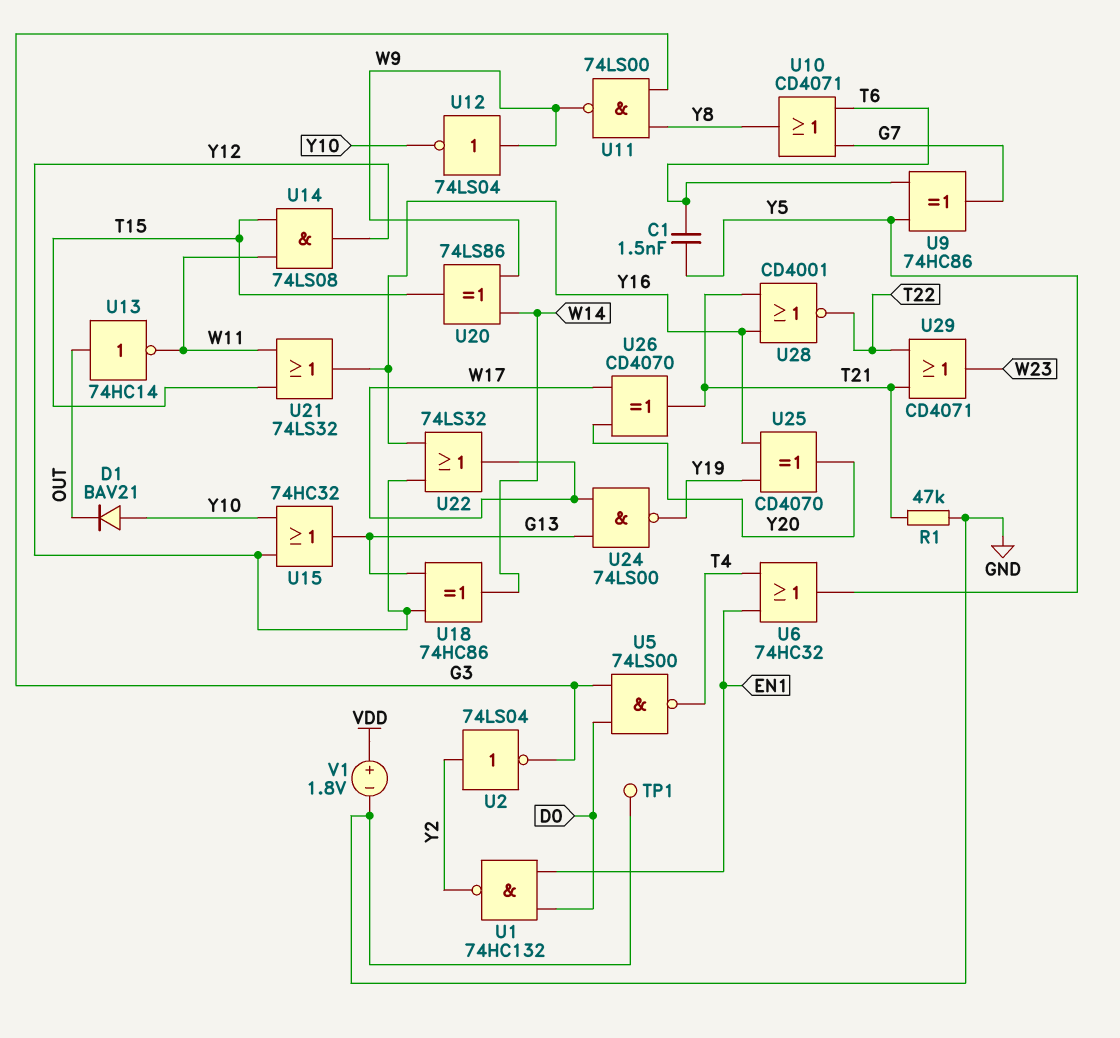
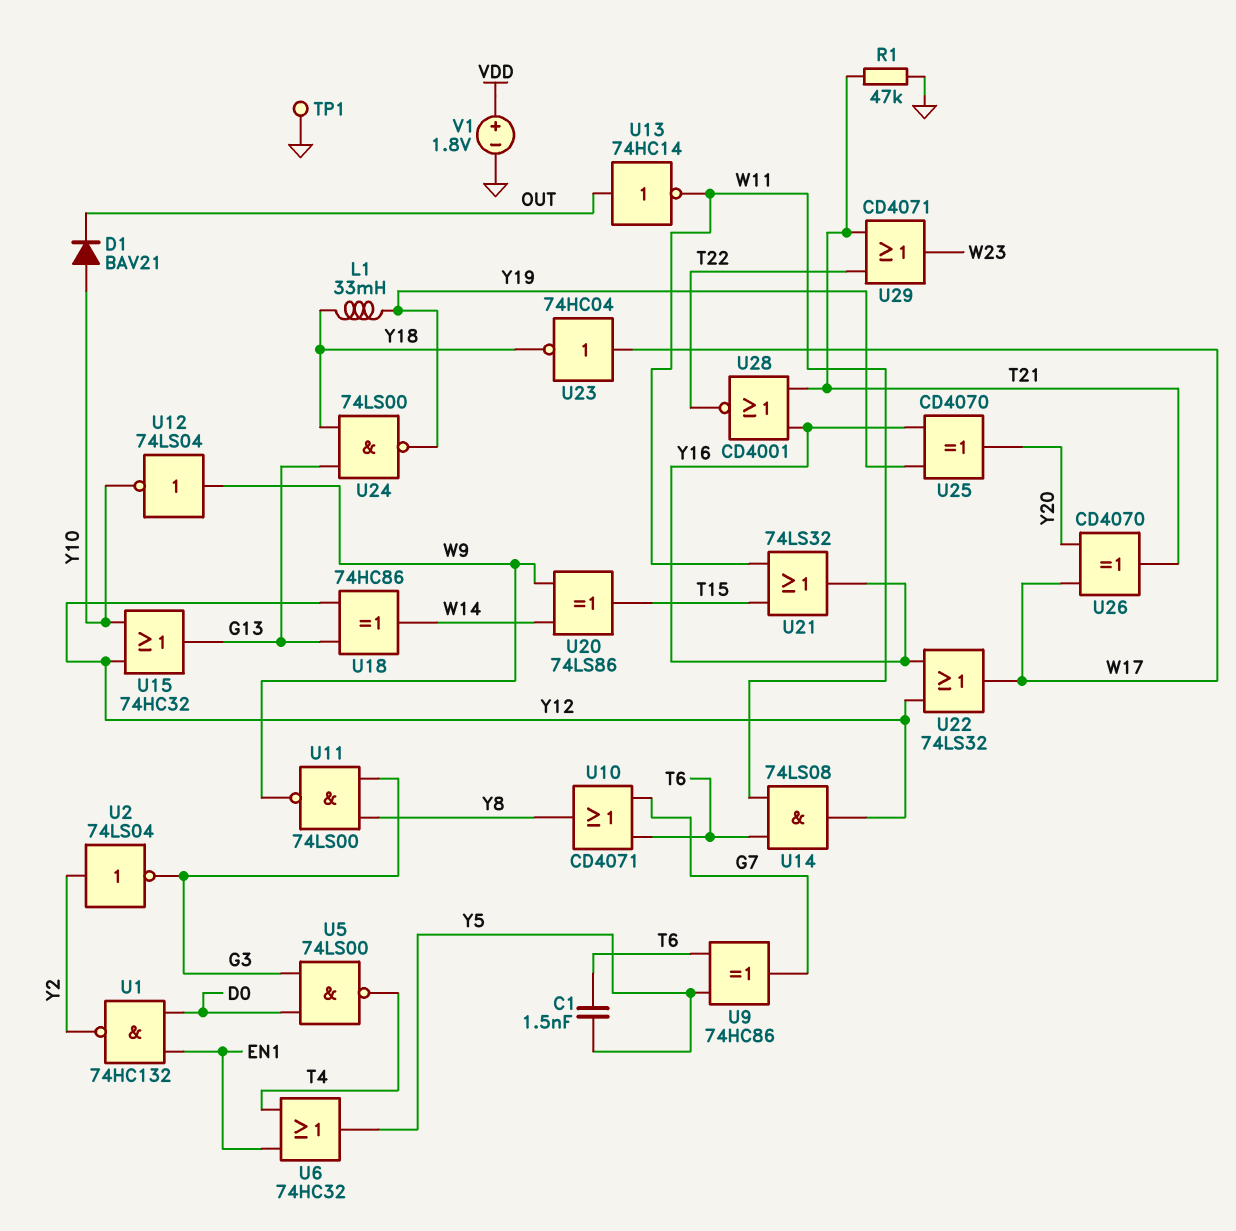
L1: none -> 33mH (Y18, Y19)
U14: AND 74LS08 (in T15, in W11, out Y12) -> AND 74LS08 (in T6, in W11, out Y12)
U23: none -> NOT 74HC04 (in W17, out Y18)
U24: NAND 74LS00 (in G13, in W17, out Y19) -> NAND 74LS00 (in G13, in Y18, out Y19)

